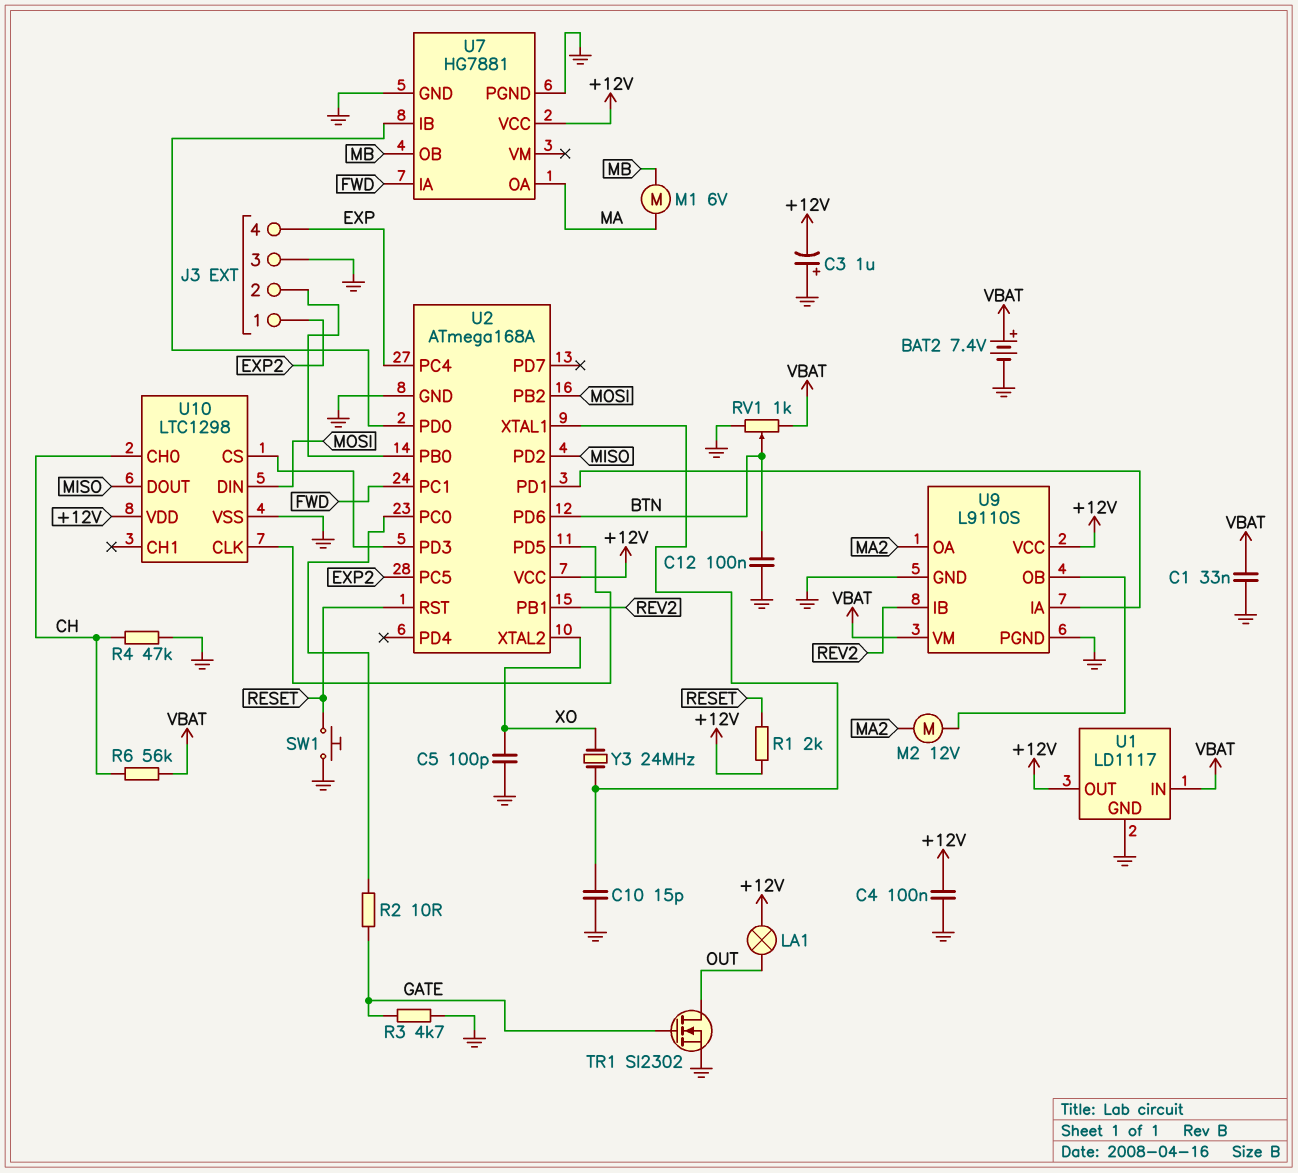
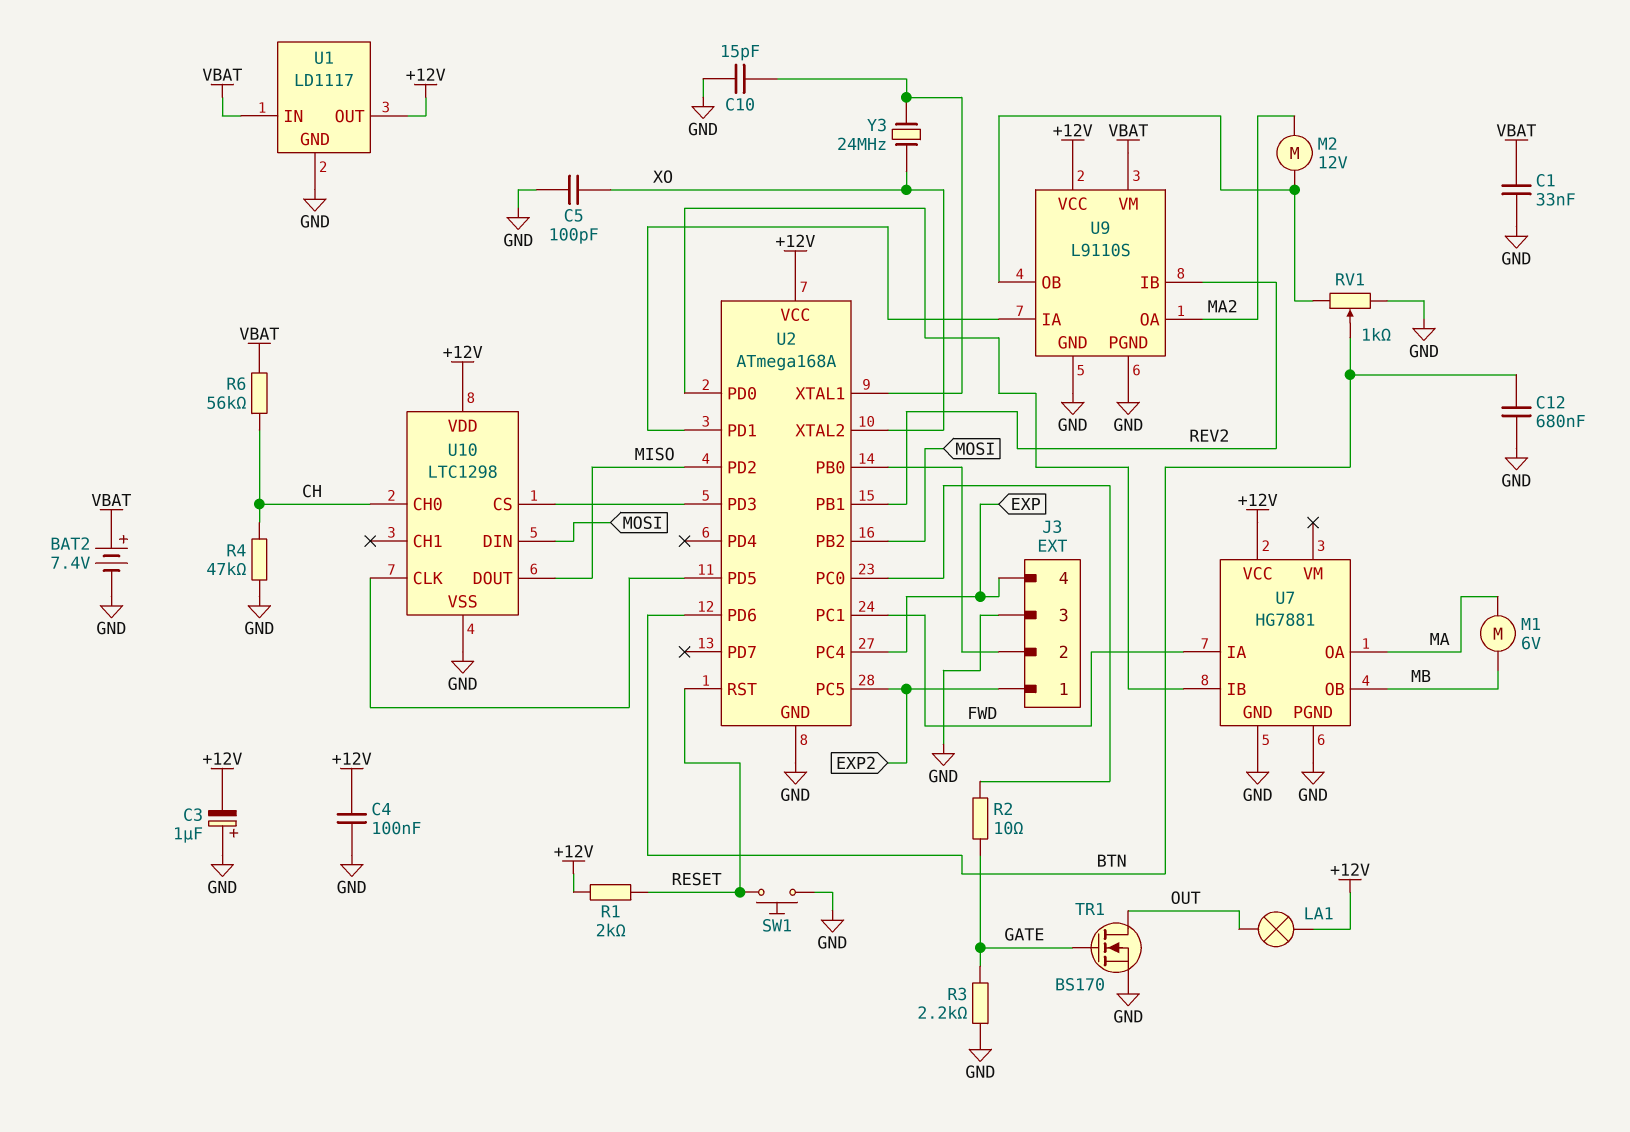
C12: 100nF (BTN, GND) -> 680nF (BTN, GND)
R3: 4.7k (GATE, GND) -> 2.2k (GATE, GND)
RV1: 1k (GND, VBAT, wiper BTN) -> 1k (GND, U9/OB, wiper BTN)
TR1: NMOS SI2302 (G GATE, D OUT, S GND) -> NMOS BS170 (G GATE, D OUT, S GND)

